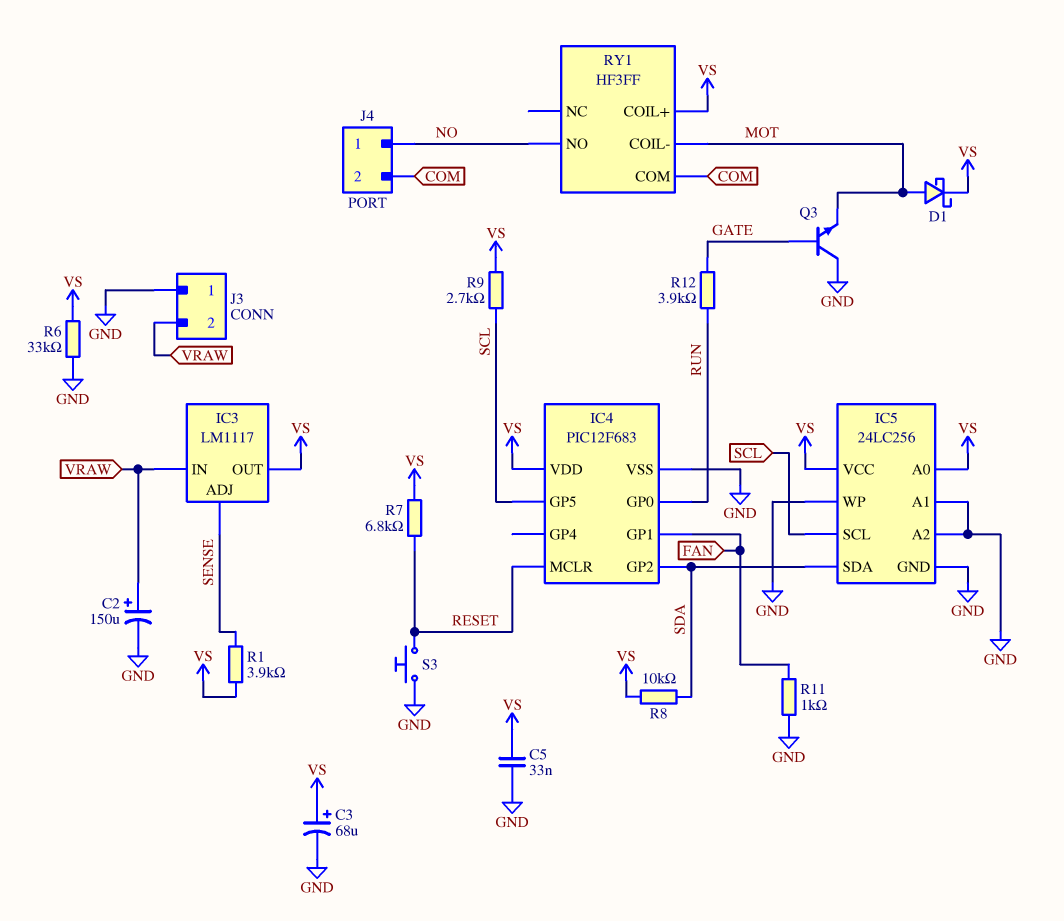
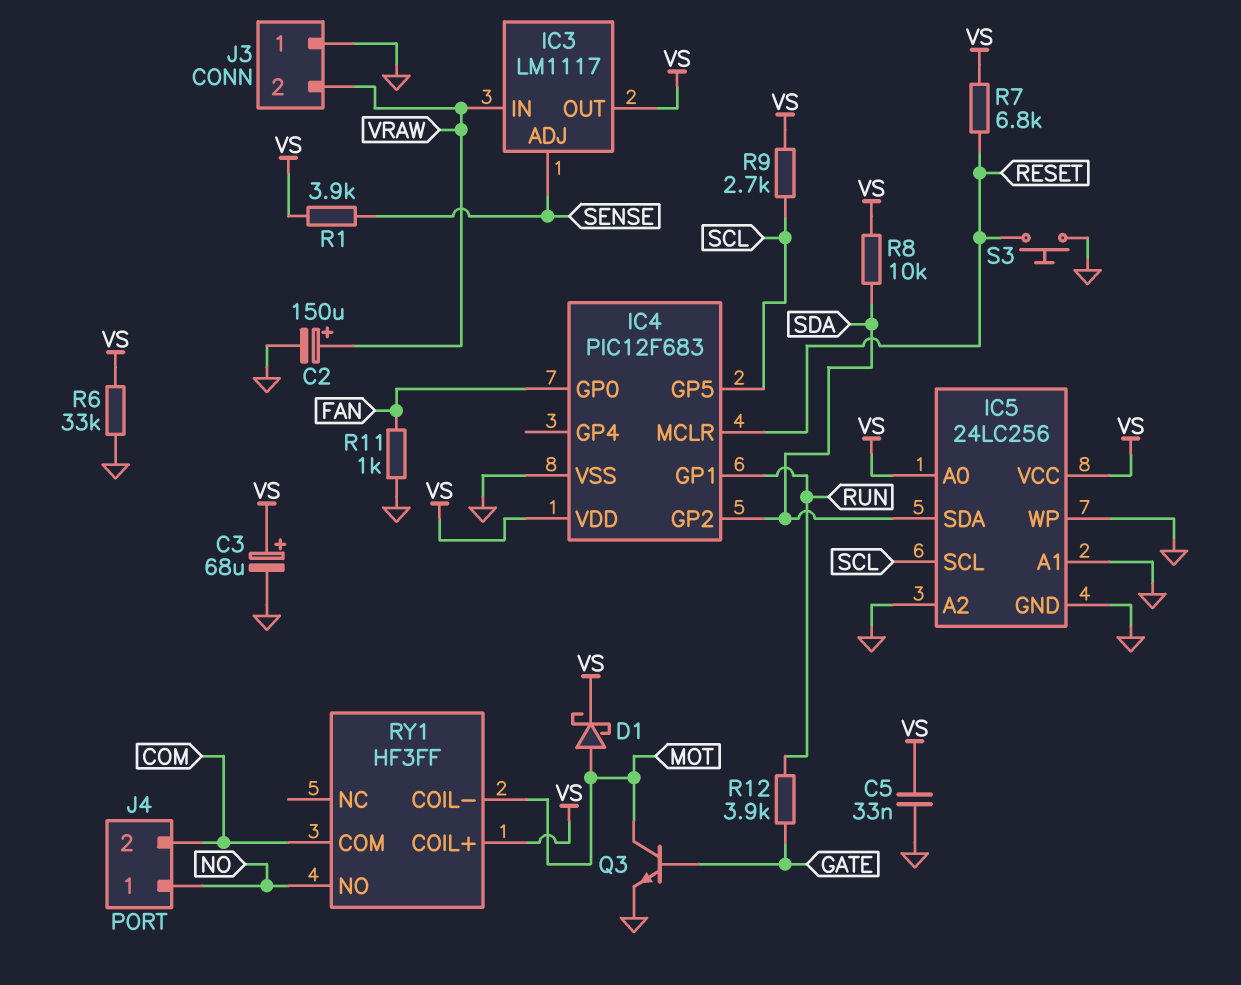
IC4 pin GP0: RUN -> FAN
IC4 pin GP1: FAN -> RUN
Q3: NPN (B GATE, C GND, E MOT) -> NPN (B GATE, C MOT, E GND)

